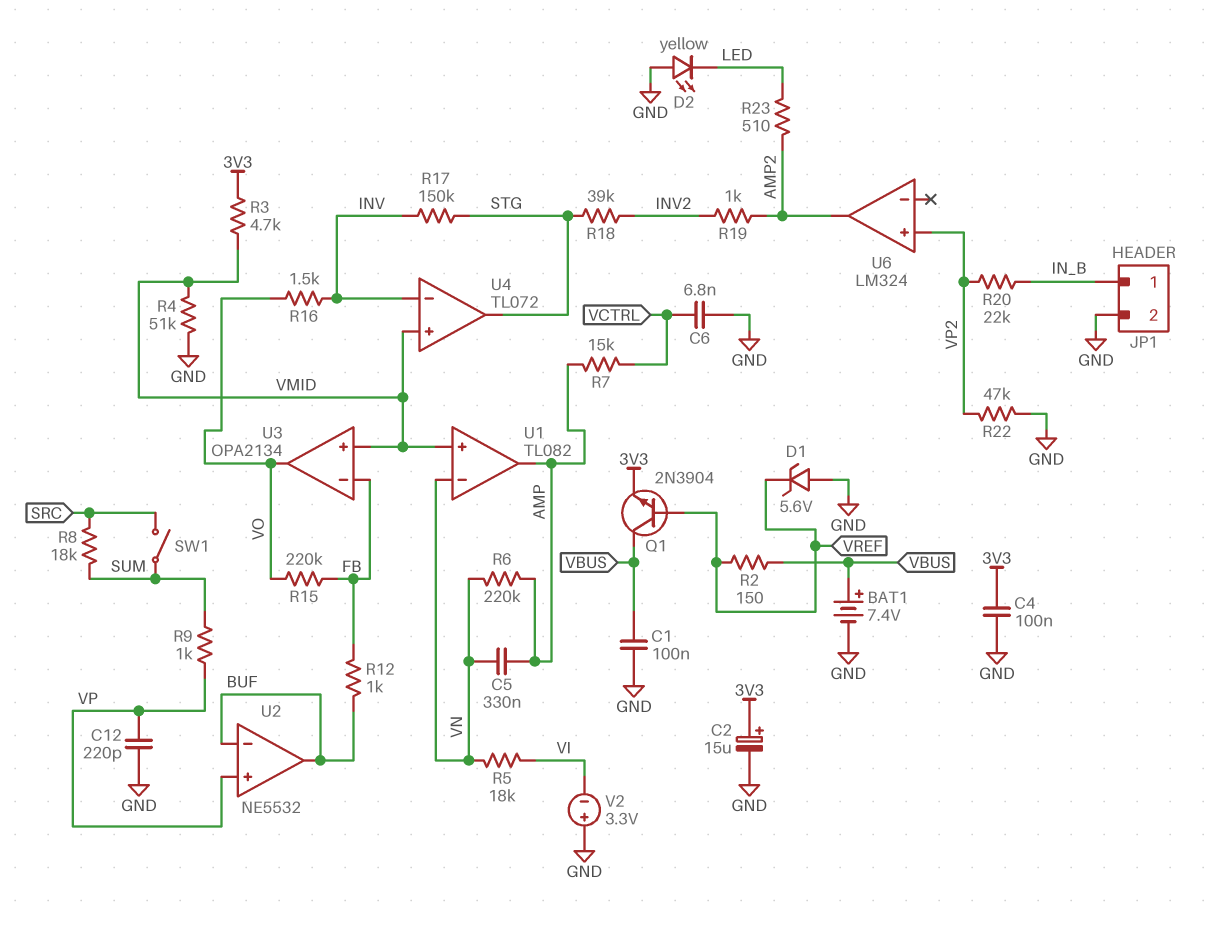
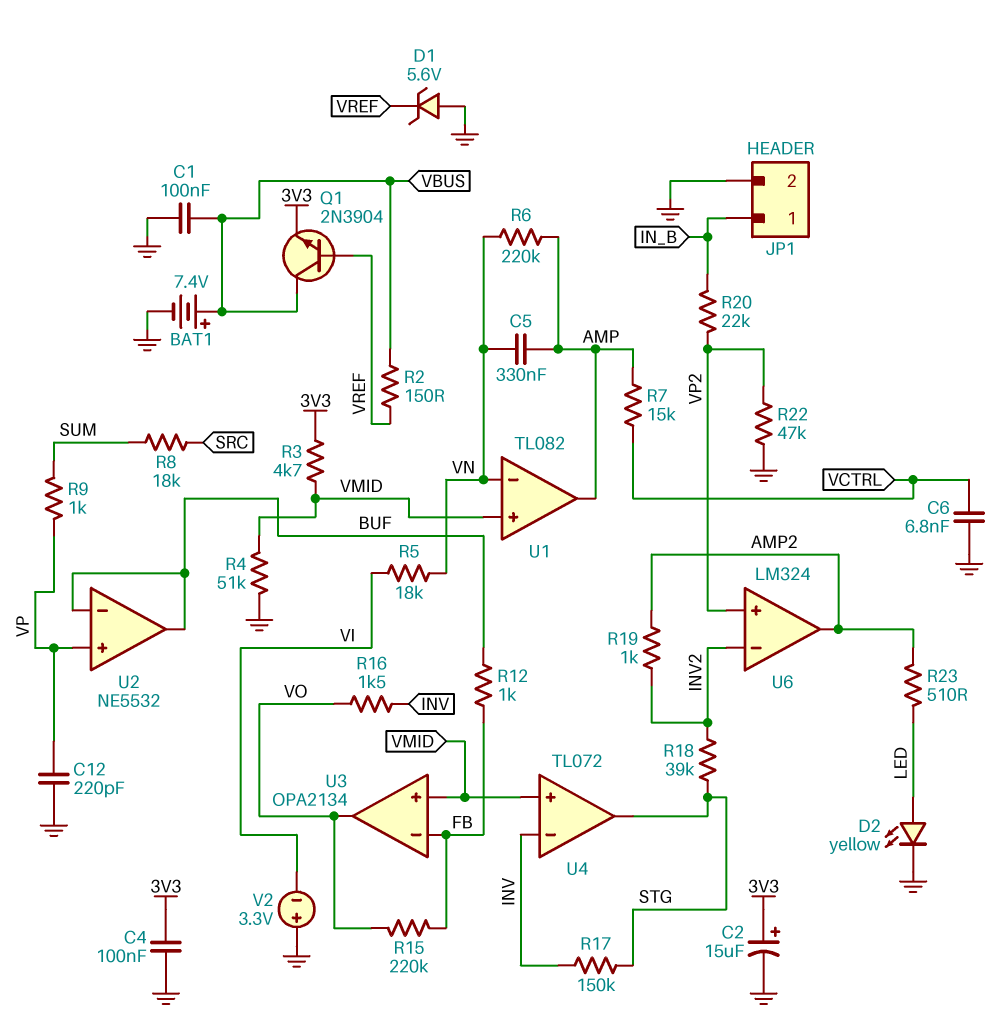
D2: LED yellow (A GND, K LED) -> LED yellow (A LED, K GND)
SW1: switch (SRC, SUM) -> none
U6 pin in-: none -> INV2

